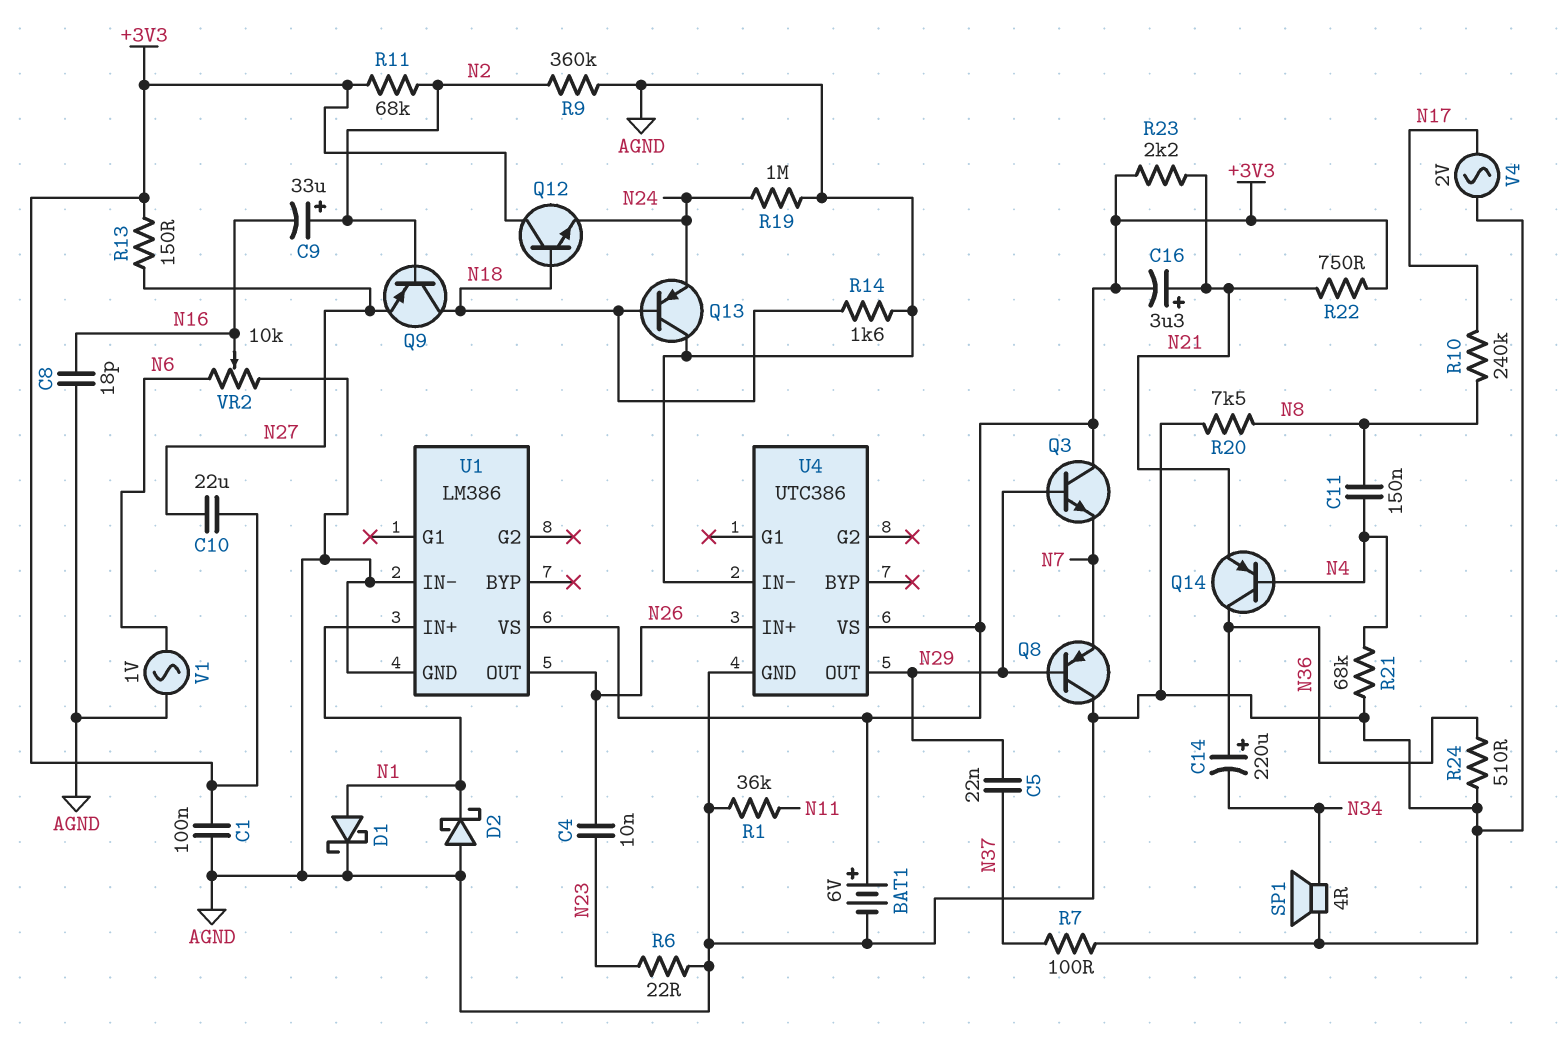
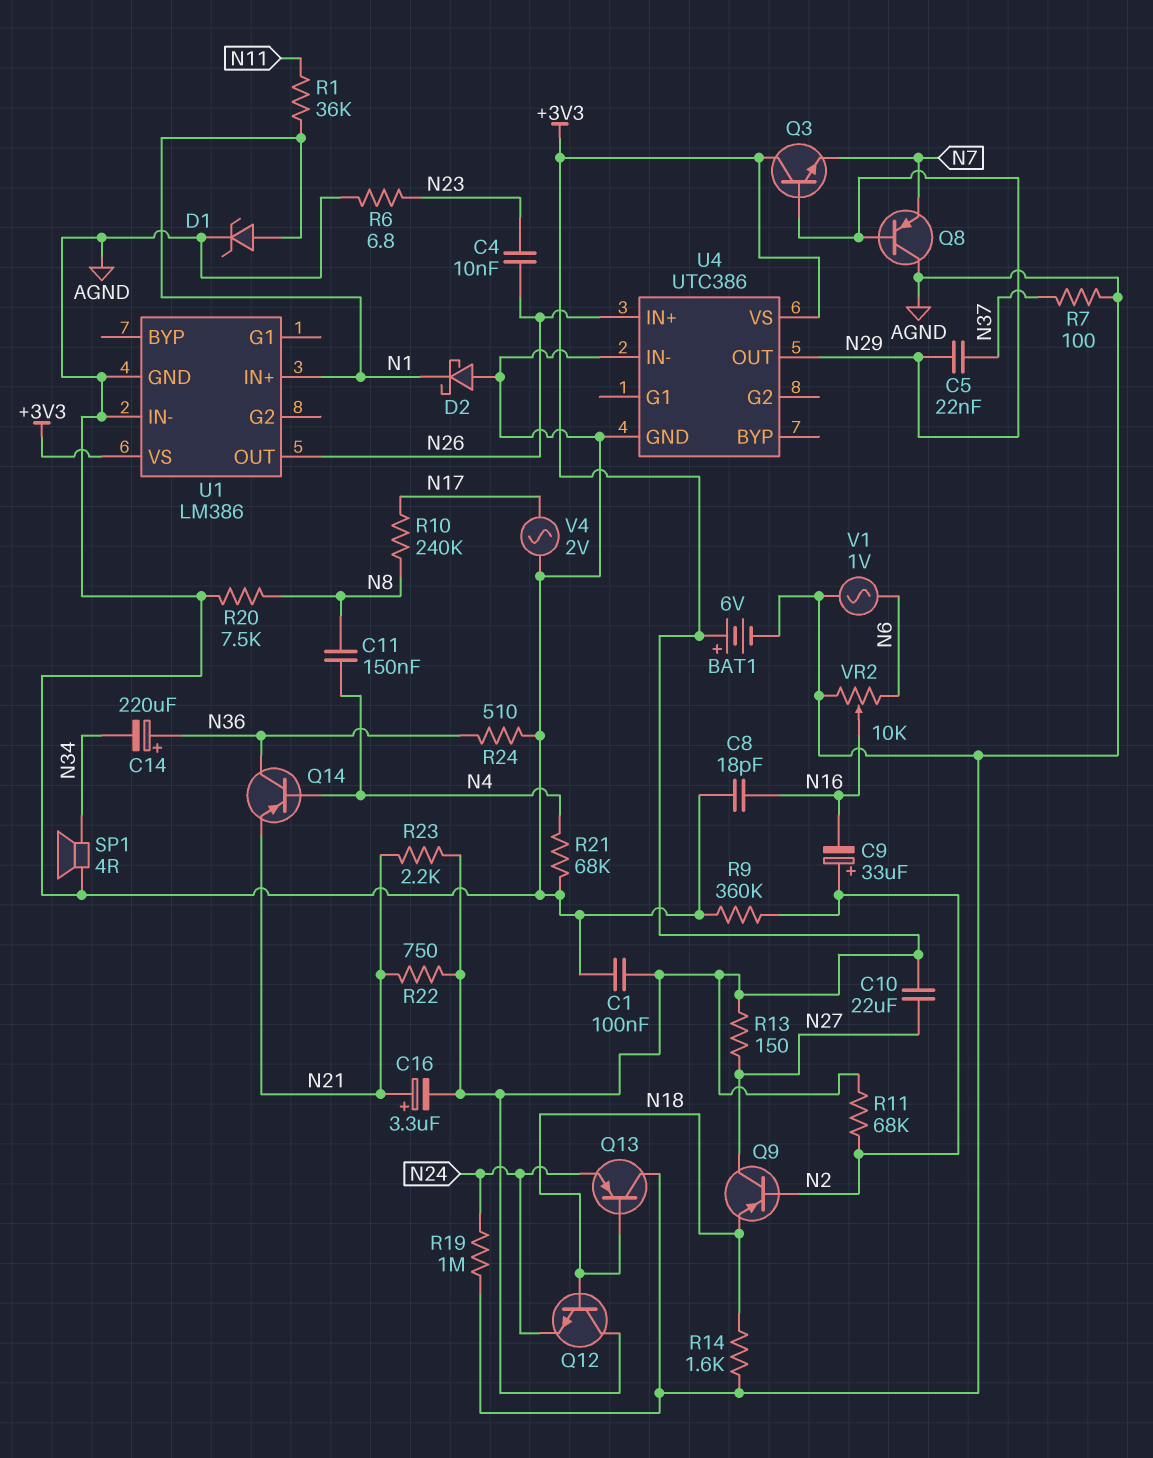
D1: schottky (A N1, K AGND) -> zener (A N1, K AGND)
Q9: PNP (B N2, C N18, E N27) -> PNP (B N2, C N27, E N18)
R1: 36k (AGND, N11) -> 36k (N1, N11)
R6: 22 (AGND, N23) -> 6.8 (AGND, N23)

